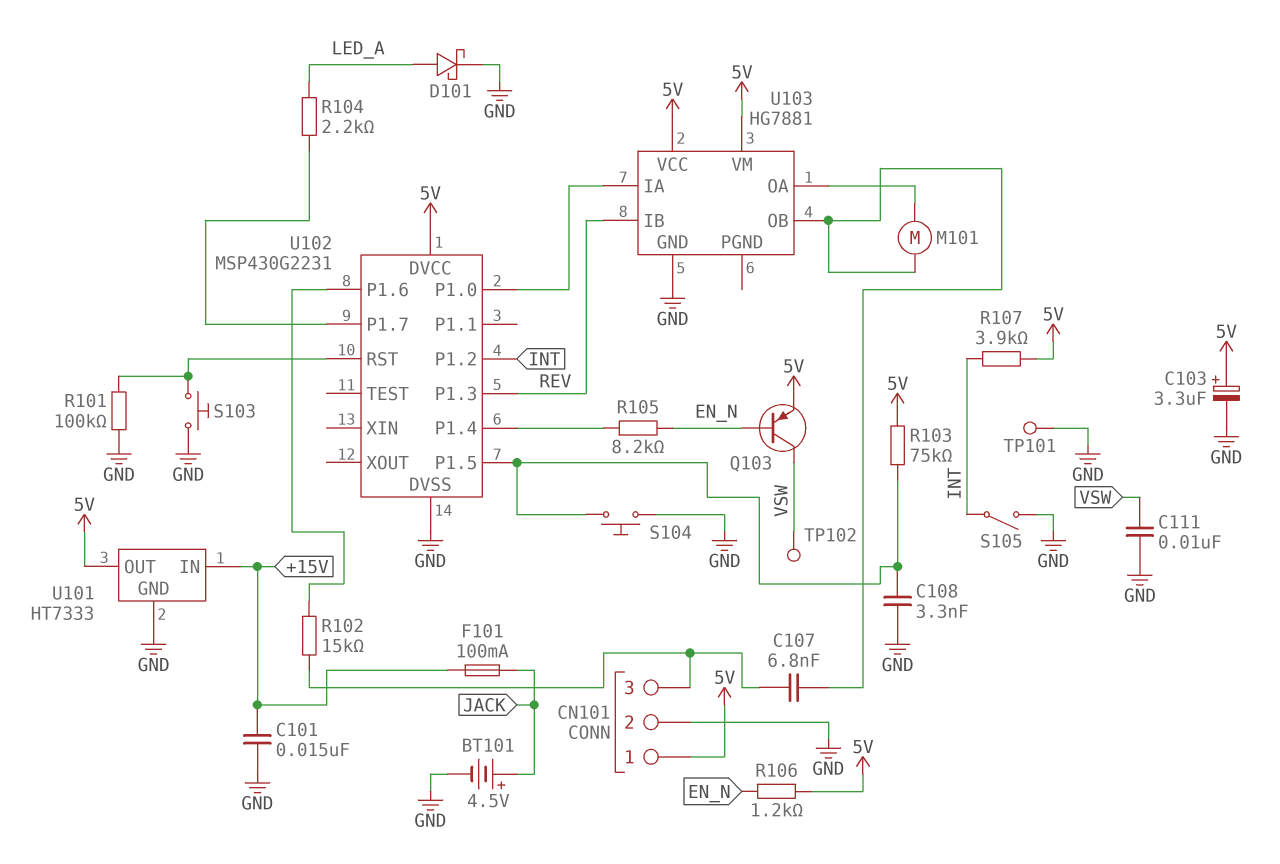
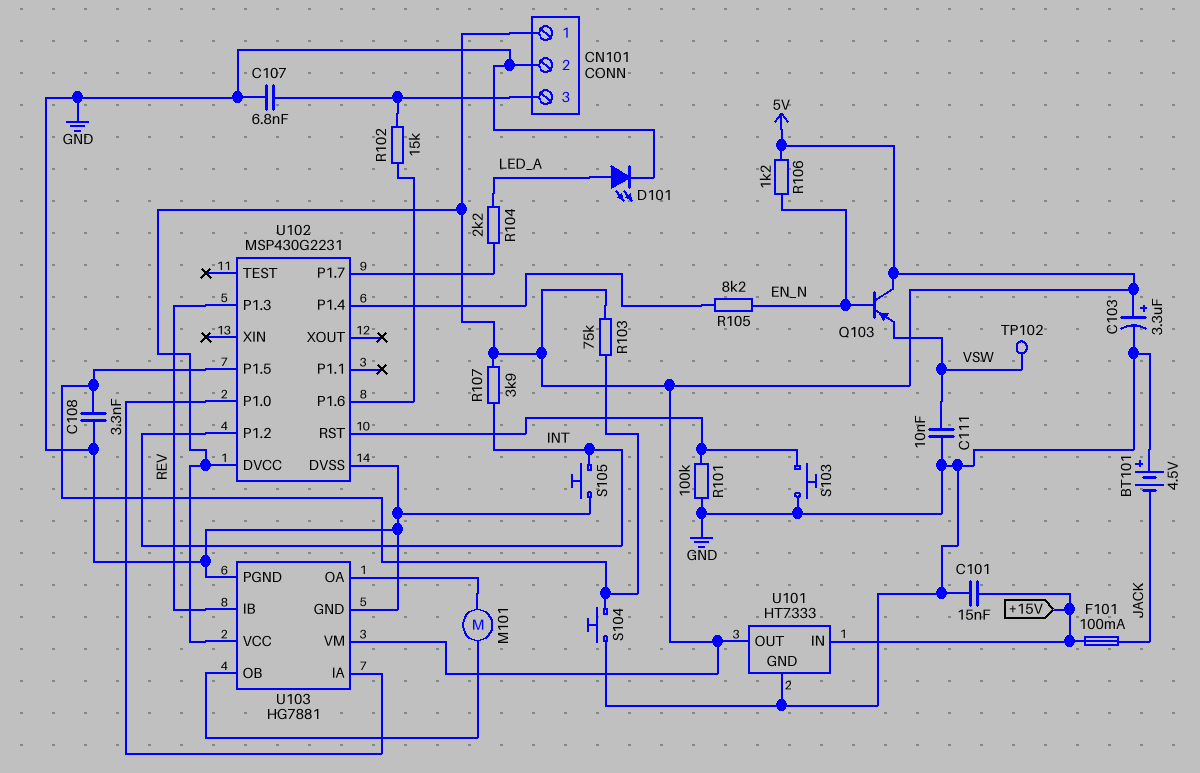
BT101: 4.5V (plus JACK, minus GND) -> 4.5V (plus GND, minus JACK)
C107: 6.8nF (CN101/3, U103/OB) -> 6.8nF (CN101/3, GND)
D101: schottky (A LED_A, K GND) -> LED (A LED_A, K GND)
Q103: PNP (B EN_N, C VSW, E 5V) -> PNP (B EN_N, C 5V, E VSW)
S105: switch (GND, INT) -> button (GND, INT)
TP101: test point (GND) -> none
U103 pin PGND: none -> GND

